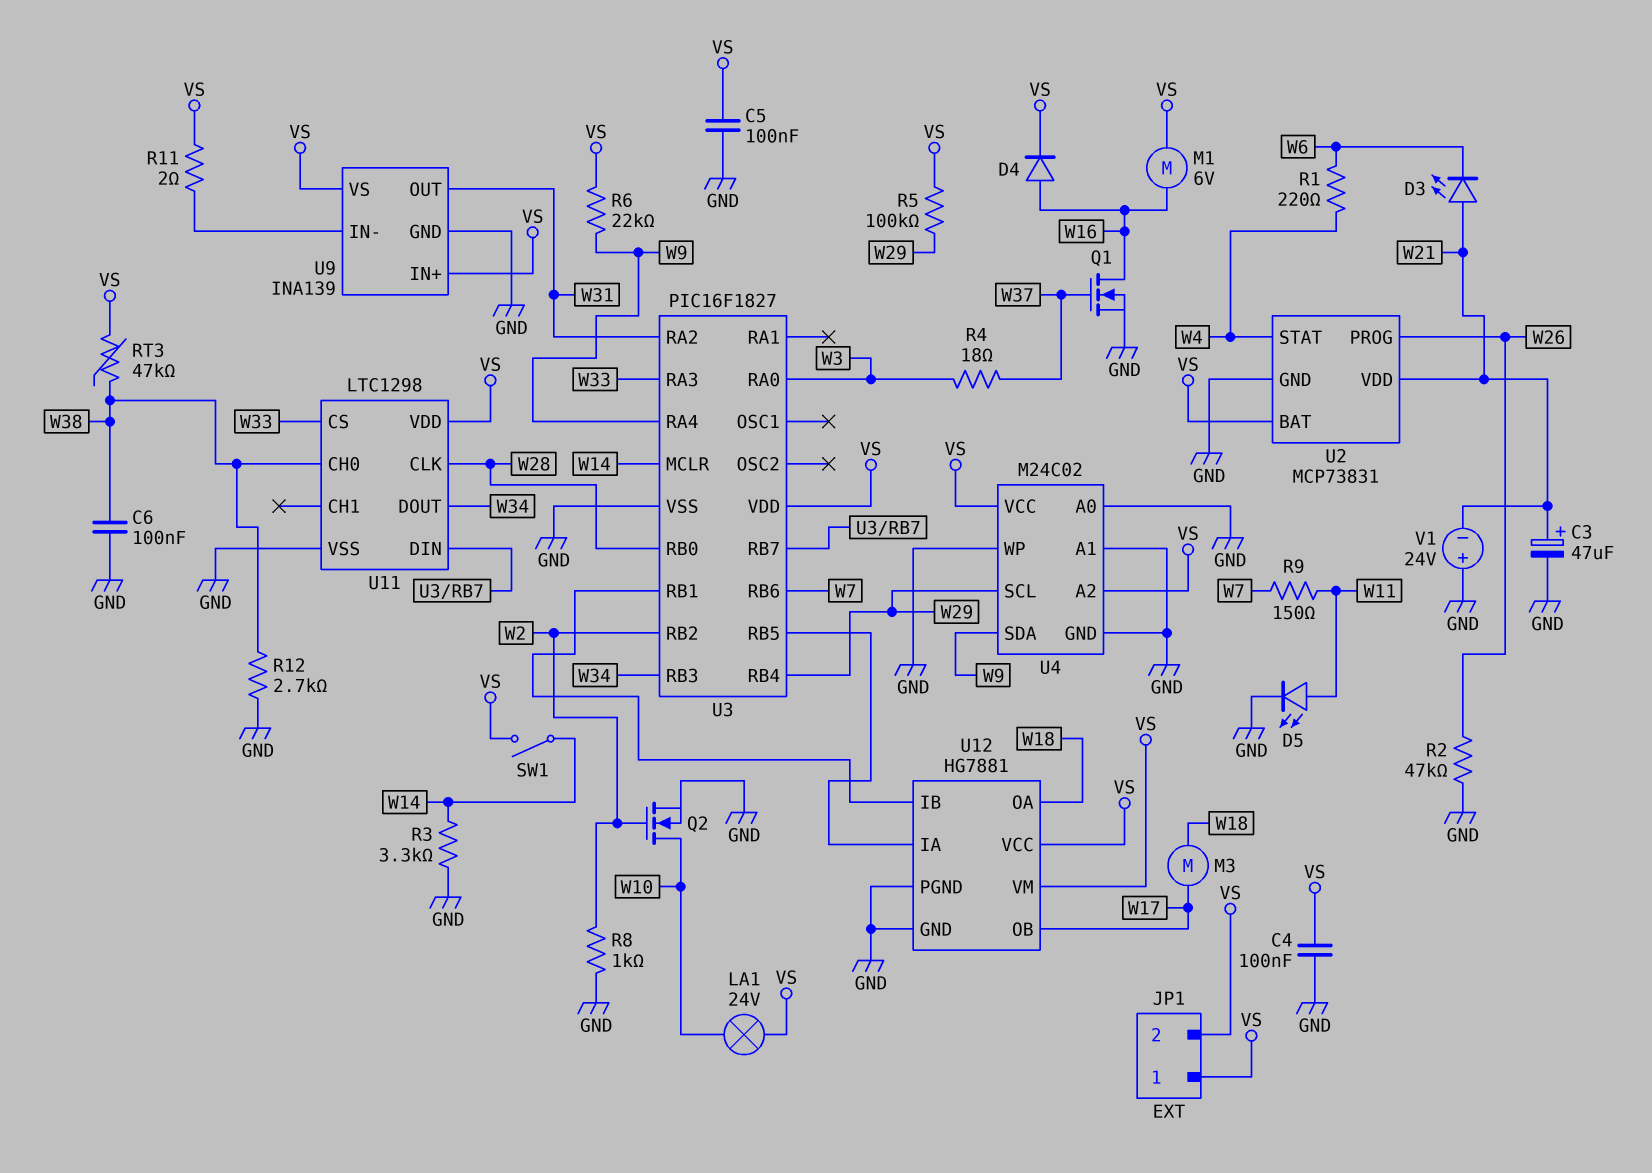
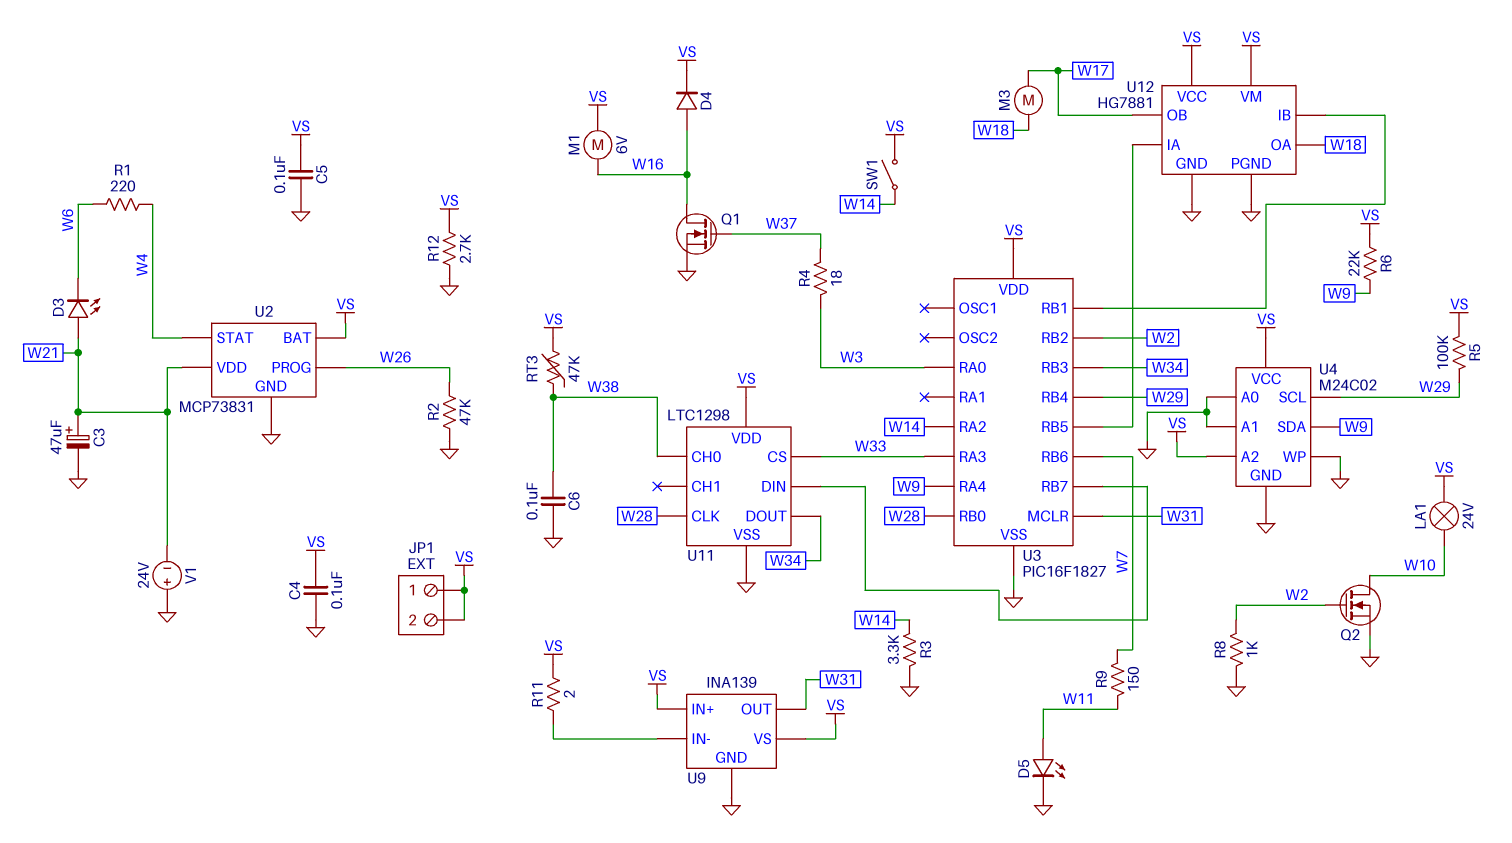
R12: 2.7k (GND, W38) -> 2.7k (GND, VS)
U3 pin MCLR: W14 -> W31
U3 pin RA2: W31 -> W14

